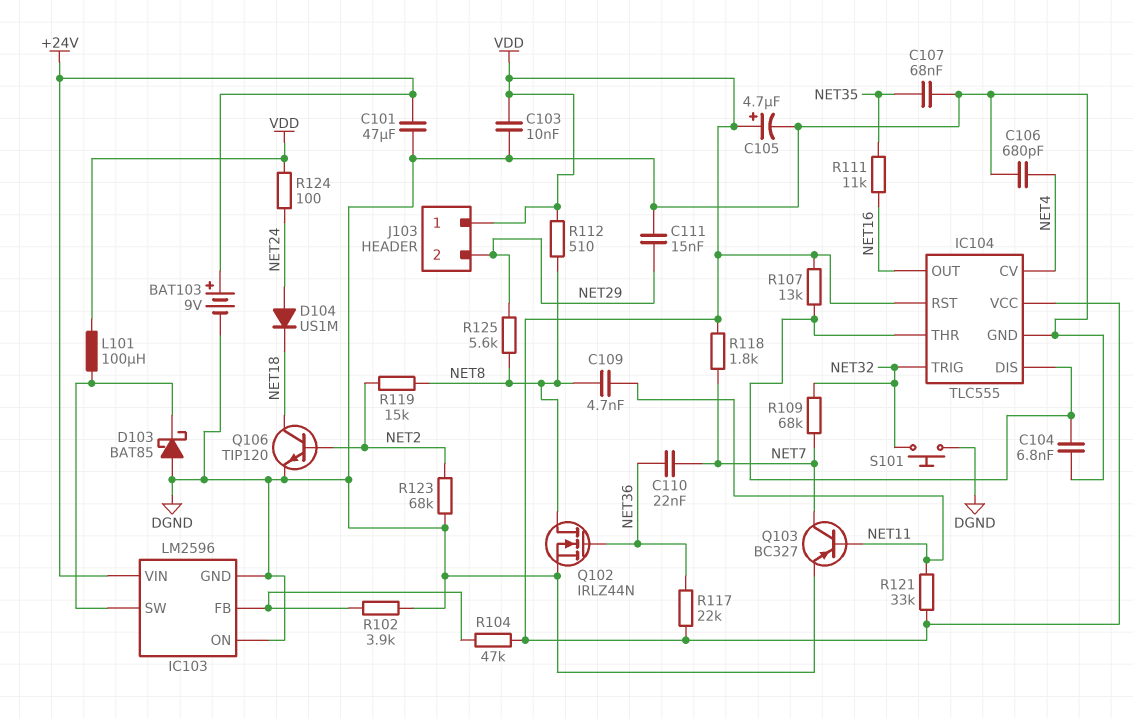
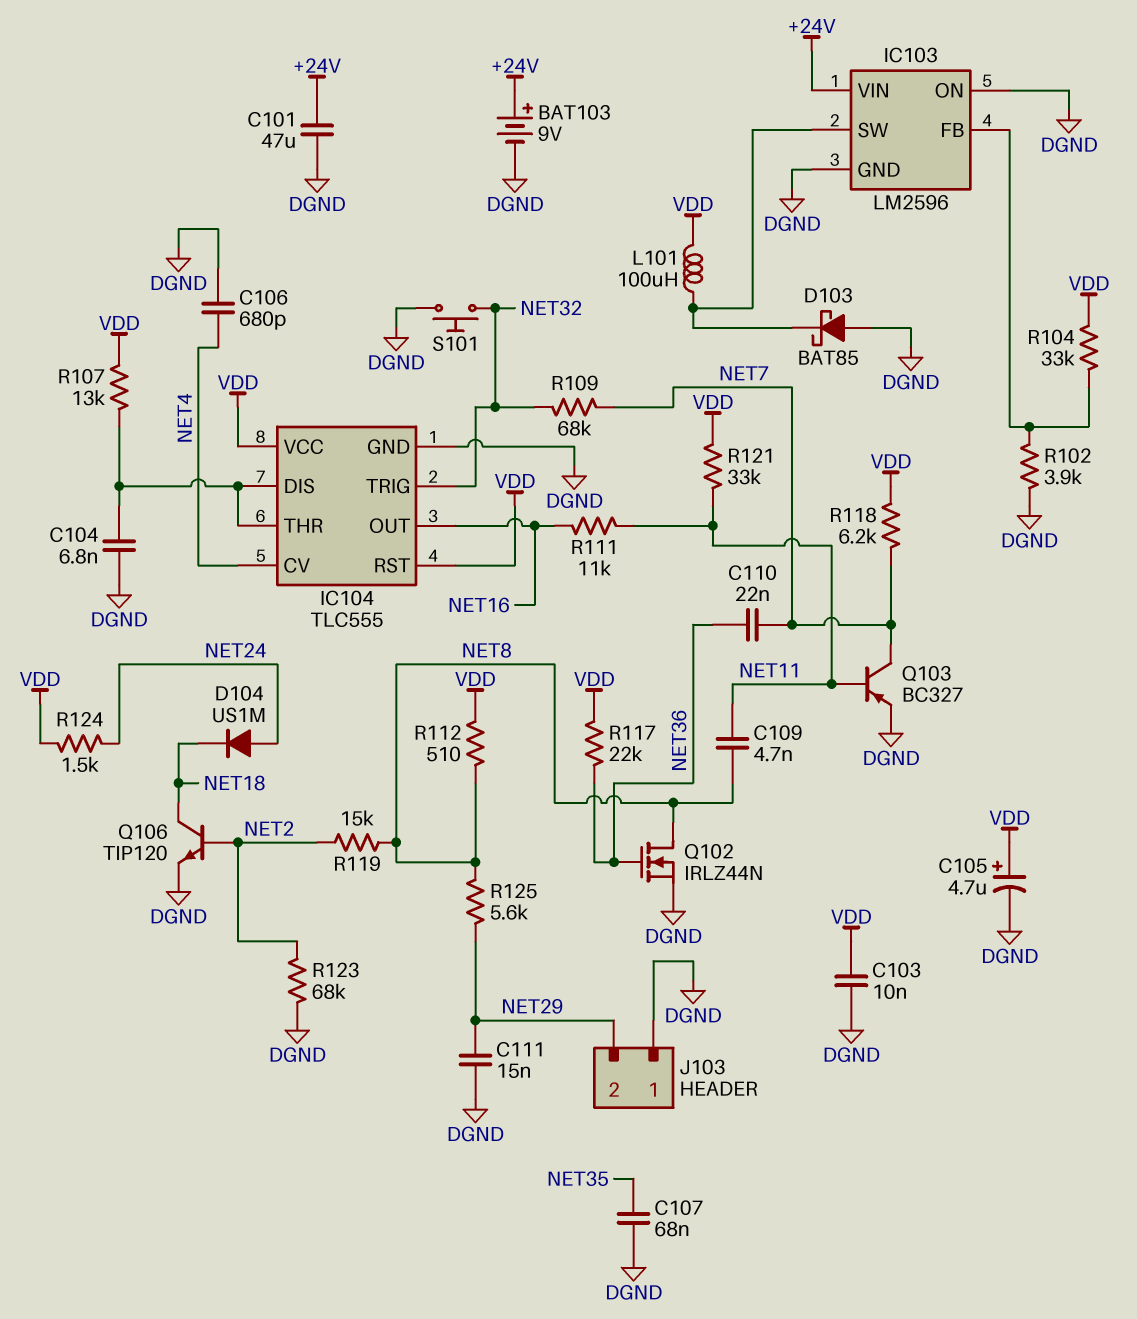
J103 pin 1: VDD -> DGND
R104: 47k (IC103/FB, VDD) -> 33k (IC103/FB, VDD)
R111: 11k (NET16, NET35) -> 11k (NET11, NET16)
R118: 1.8k (NET7, VDD) -> 6.2k (NET7, VDD)
R124: 100 (NET24, VDD) -> 1.5k (NET24, VDD)

